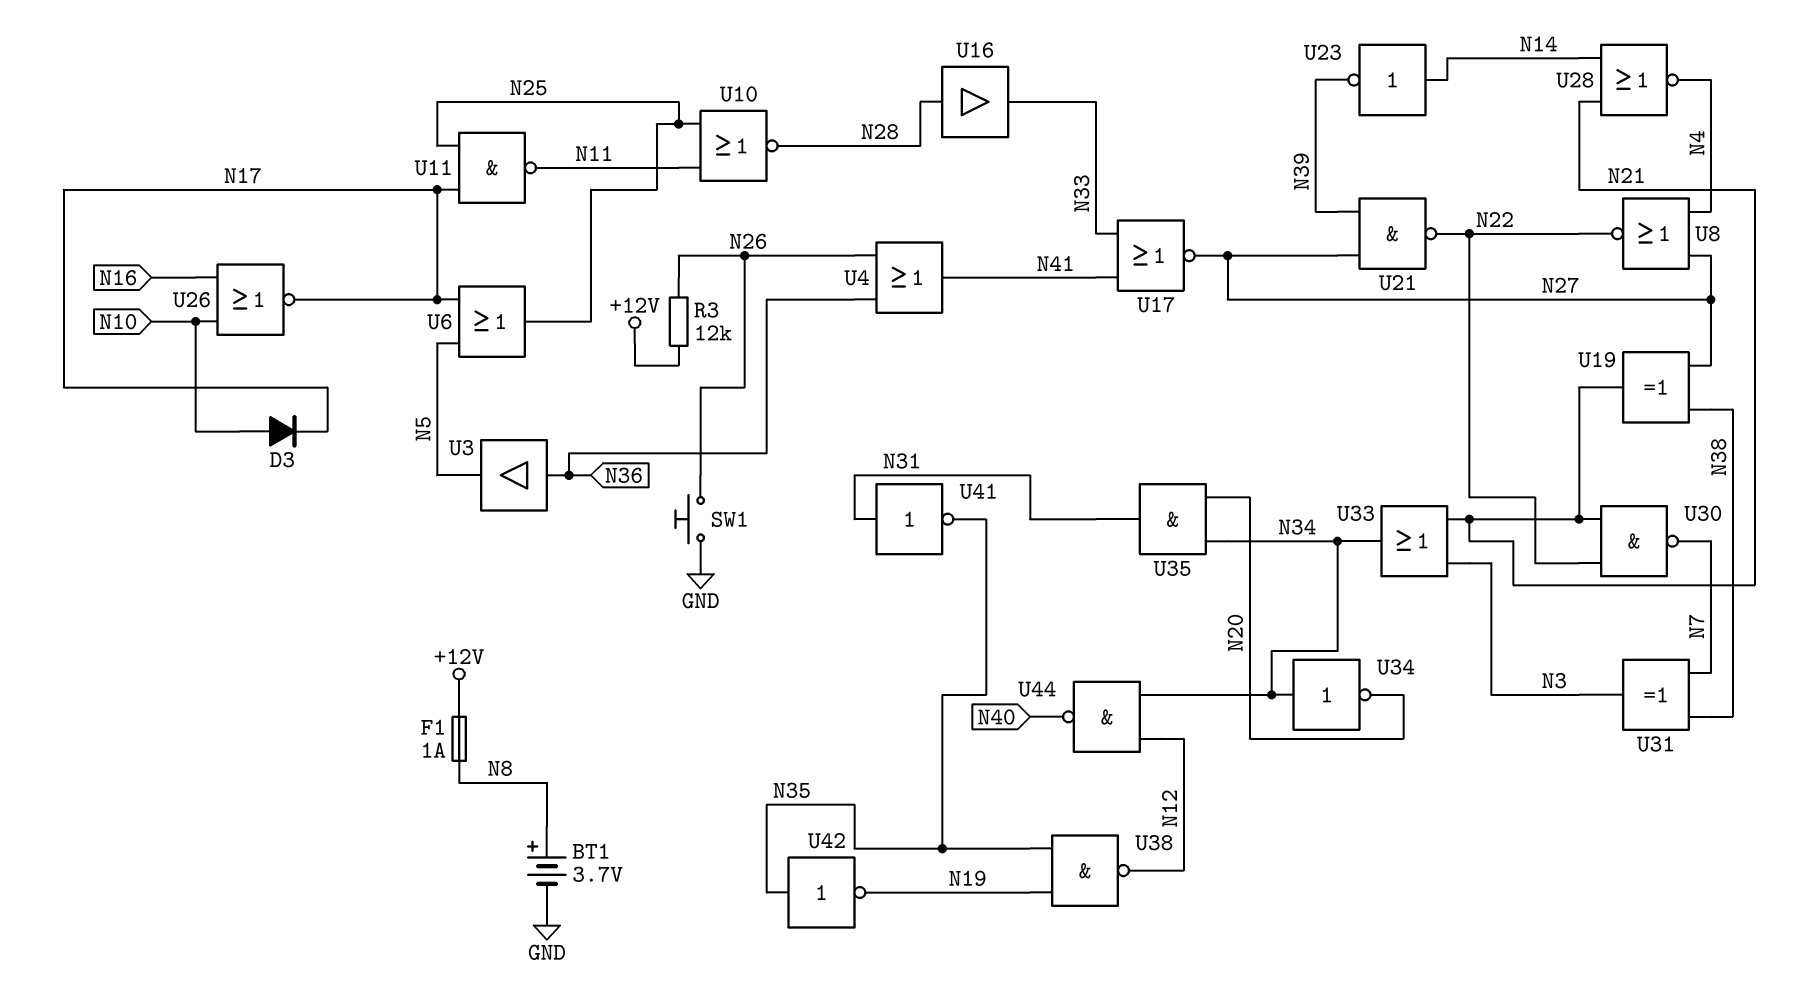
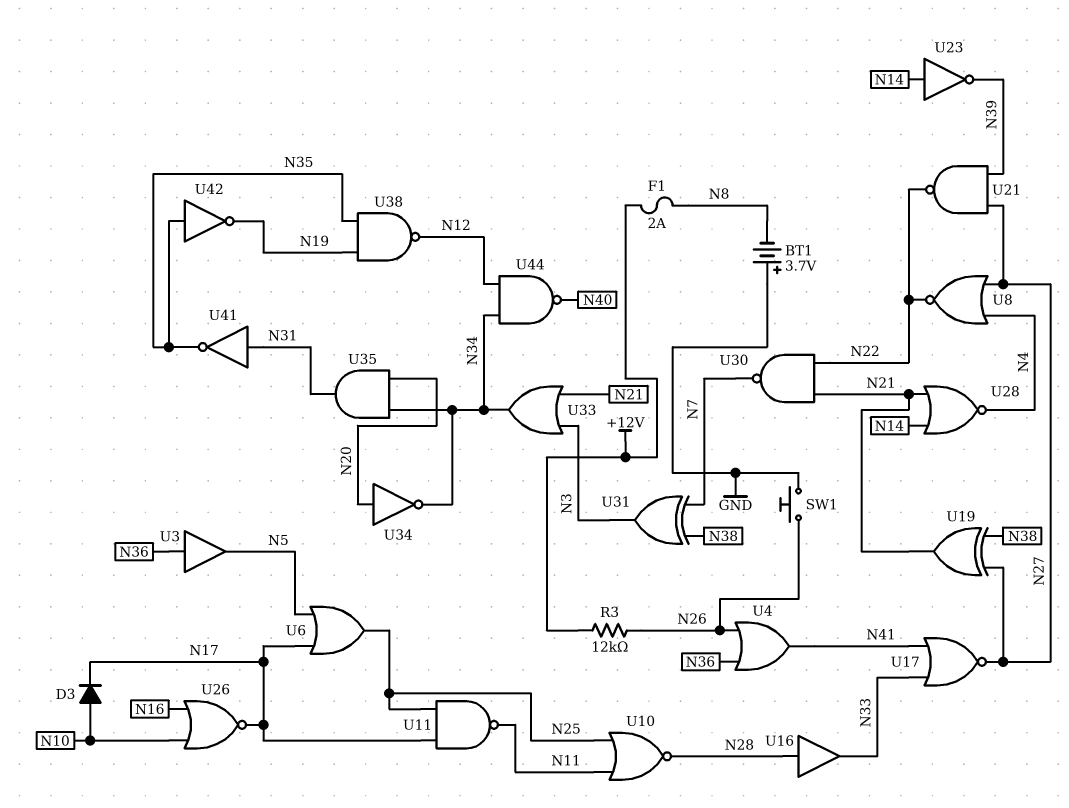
BT1: 3.7V (plus N8, minus GND) -> 3.7V (plus GND, minus N8)
F1: 1A (+12V, N8) -> 2A (+12V, N8)
U34: NOT (in N34, out N20) -> NOT (in N20, out N34)

